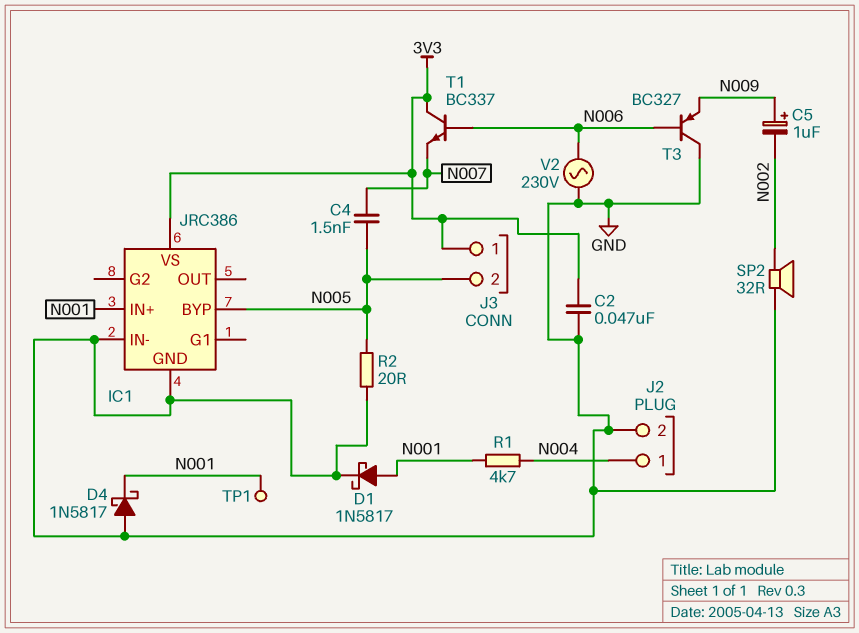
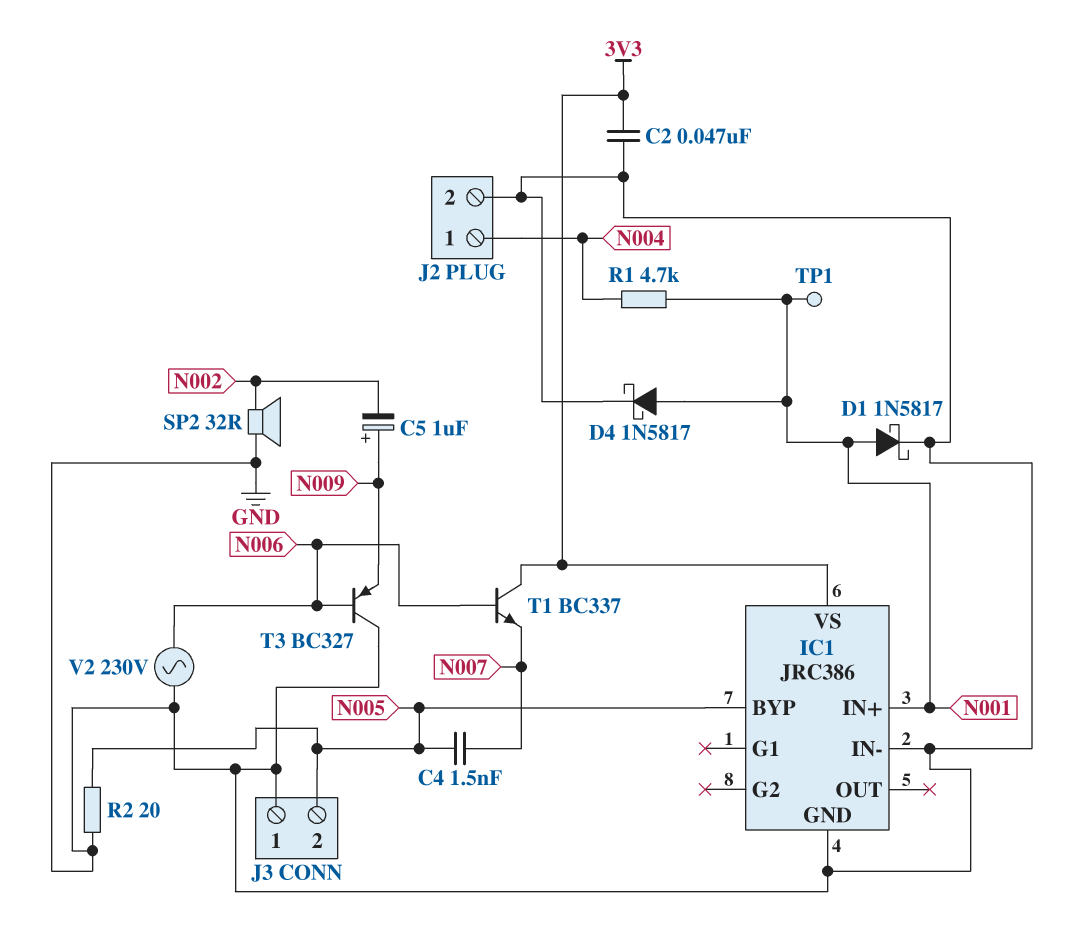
D4: schottky 1N5817 (A GND, K N001) -> schottky 1N5817 (A N001, K GND)
J3 pin 1: 3V3 -> GND

